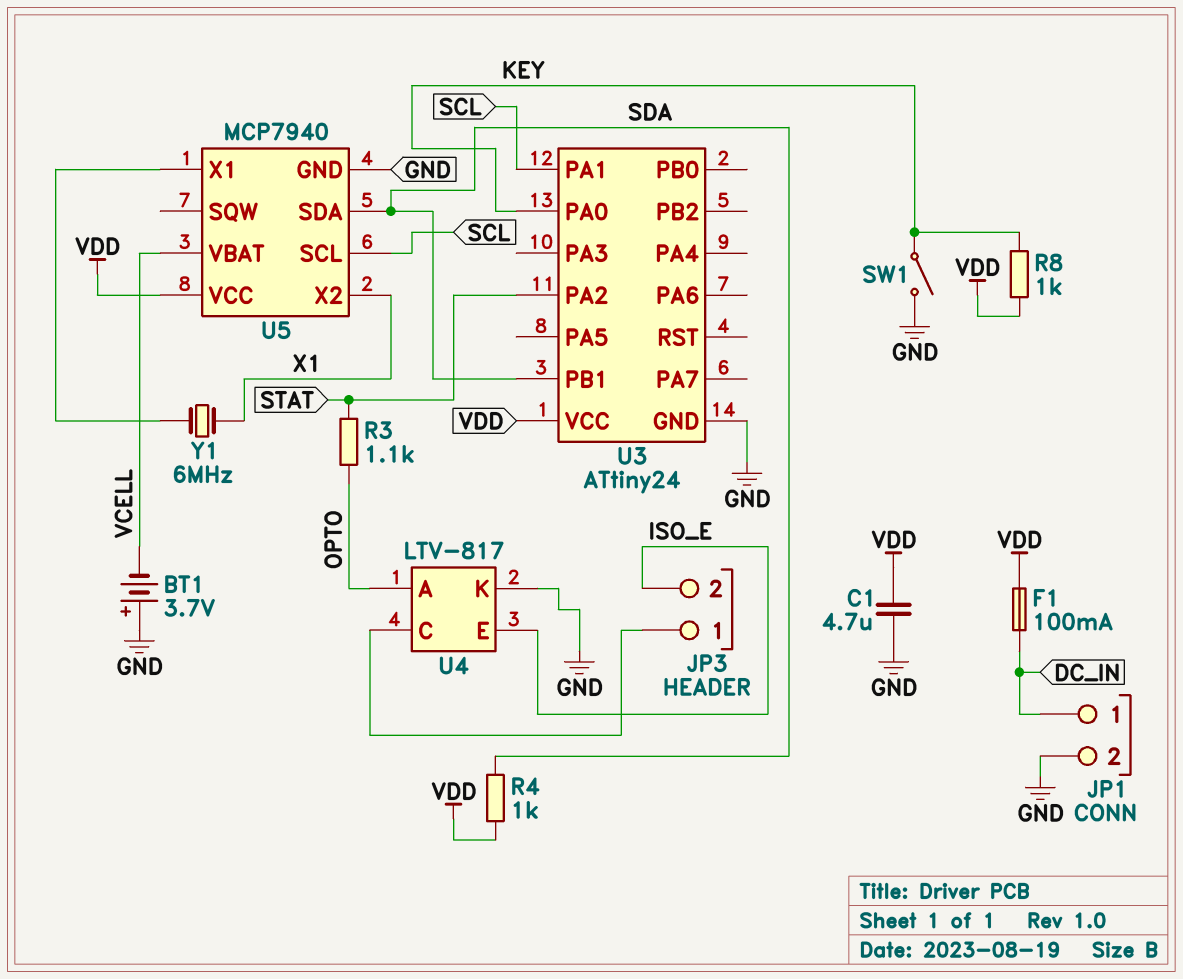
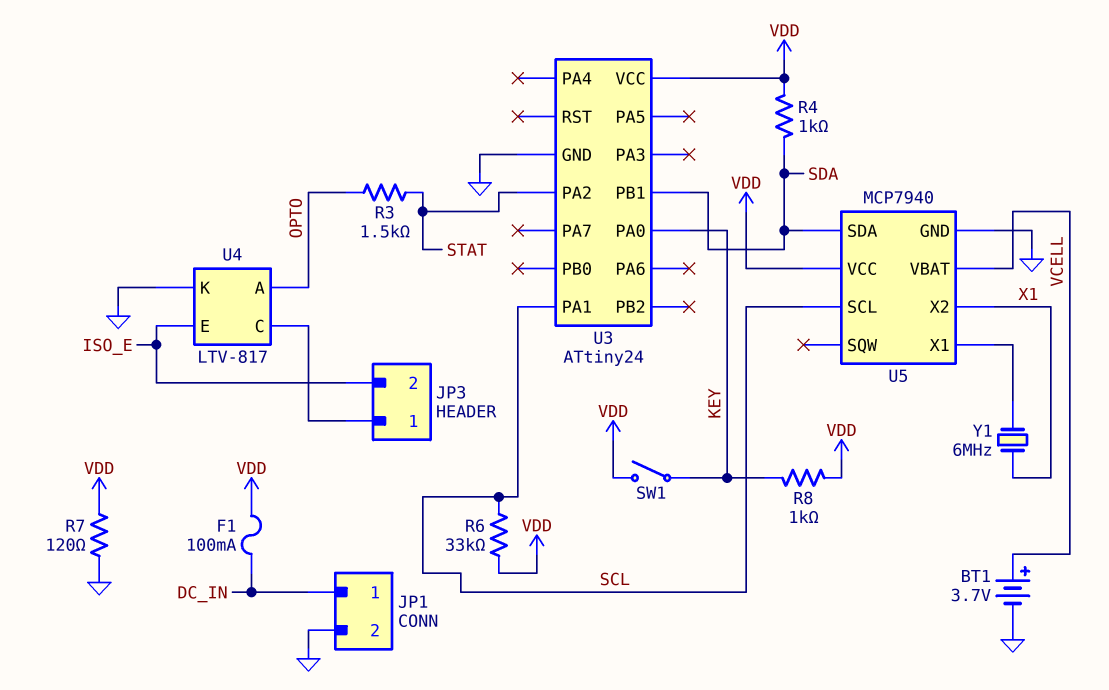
BT1: 3.7V (plus GND, minus VCELL) -> 3.7V (plus VCELL, minus GND)
C1: 4.7uF (GND, VDD) -> none
R3: 1.1k (OPTO, STAT) -> 1.5k (OPTO, STAT)
R6: none -> 33k (SCL, VDD)
R7: none -> 120 (GND, VDD)
SW1: switch (GND, KEY) -> switch (KEY, VDD)

